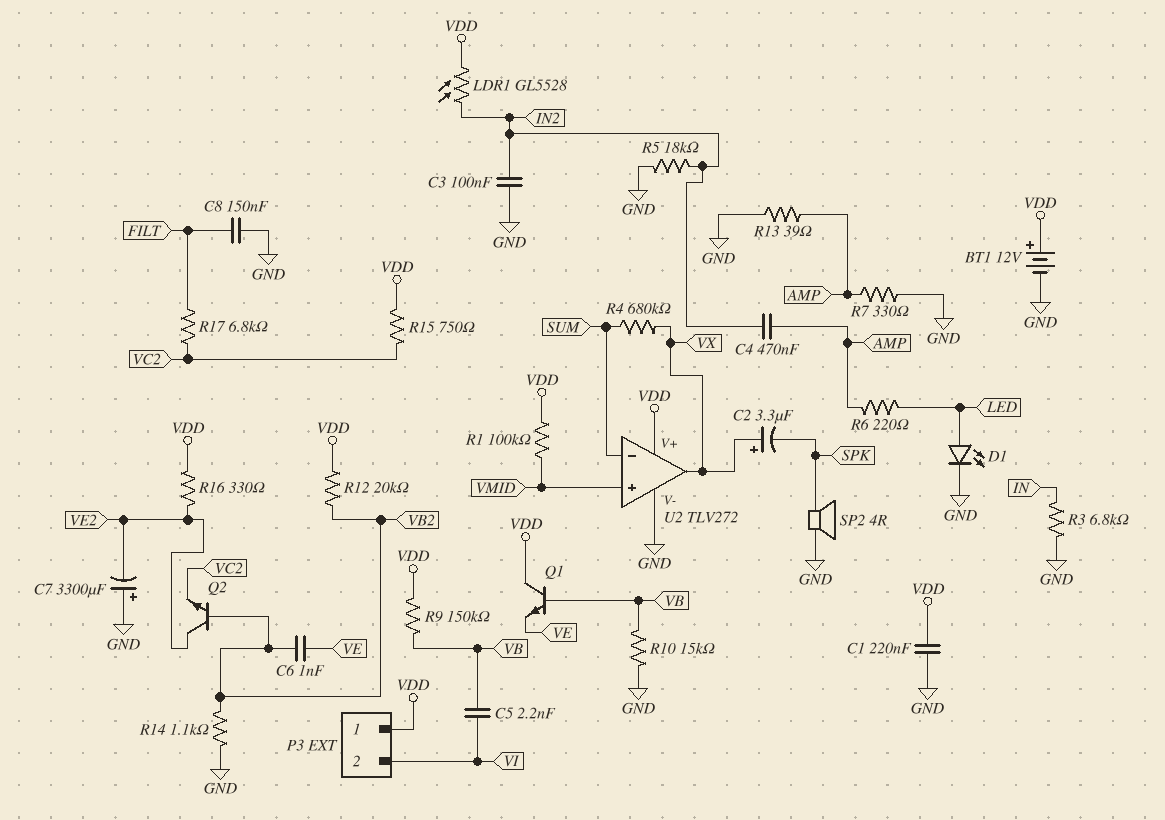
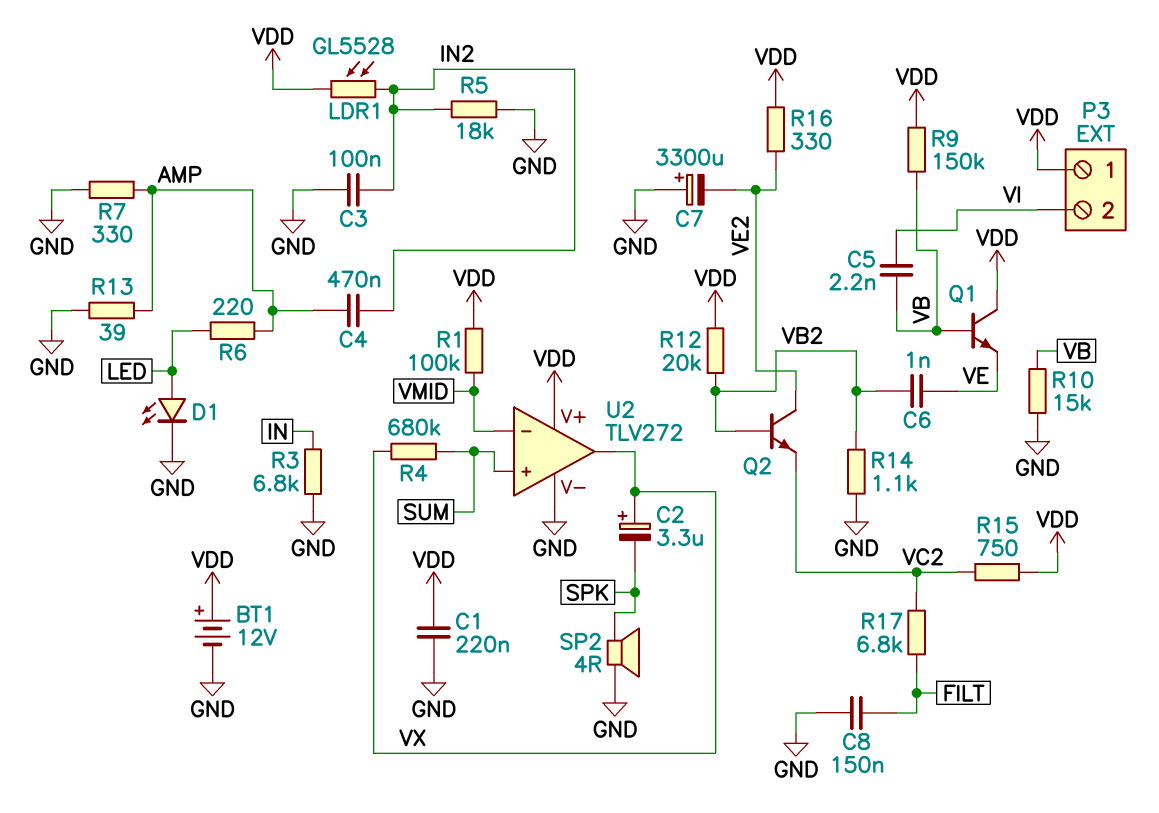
U2 pin in+: VMID -> SUM
U2 pin in-: SUM -> VMID

